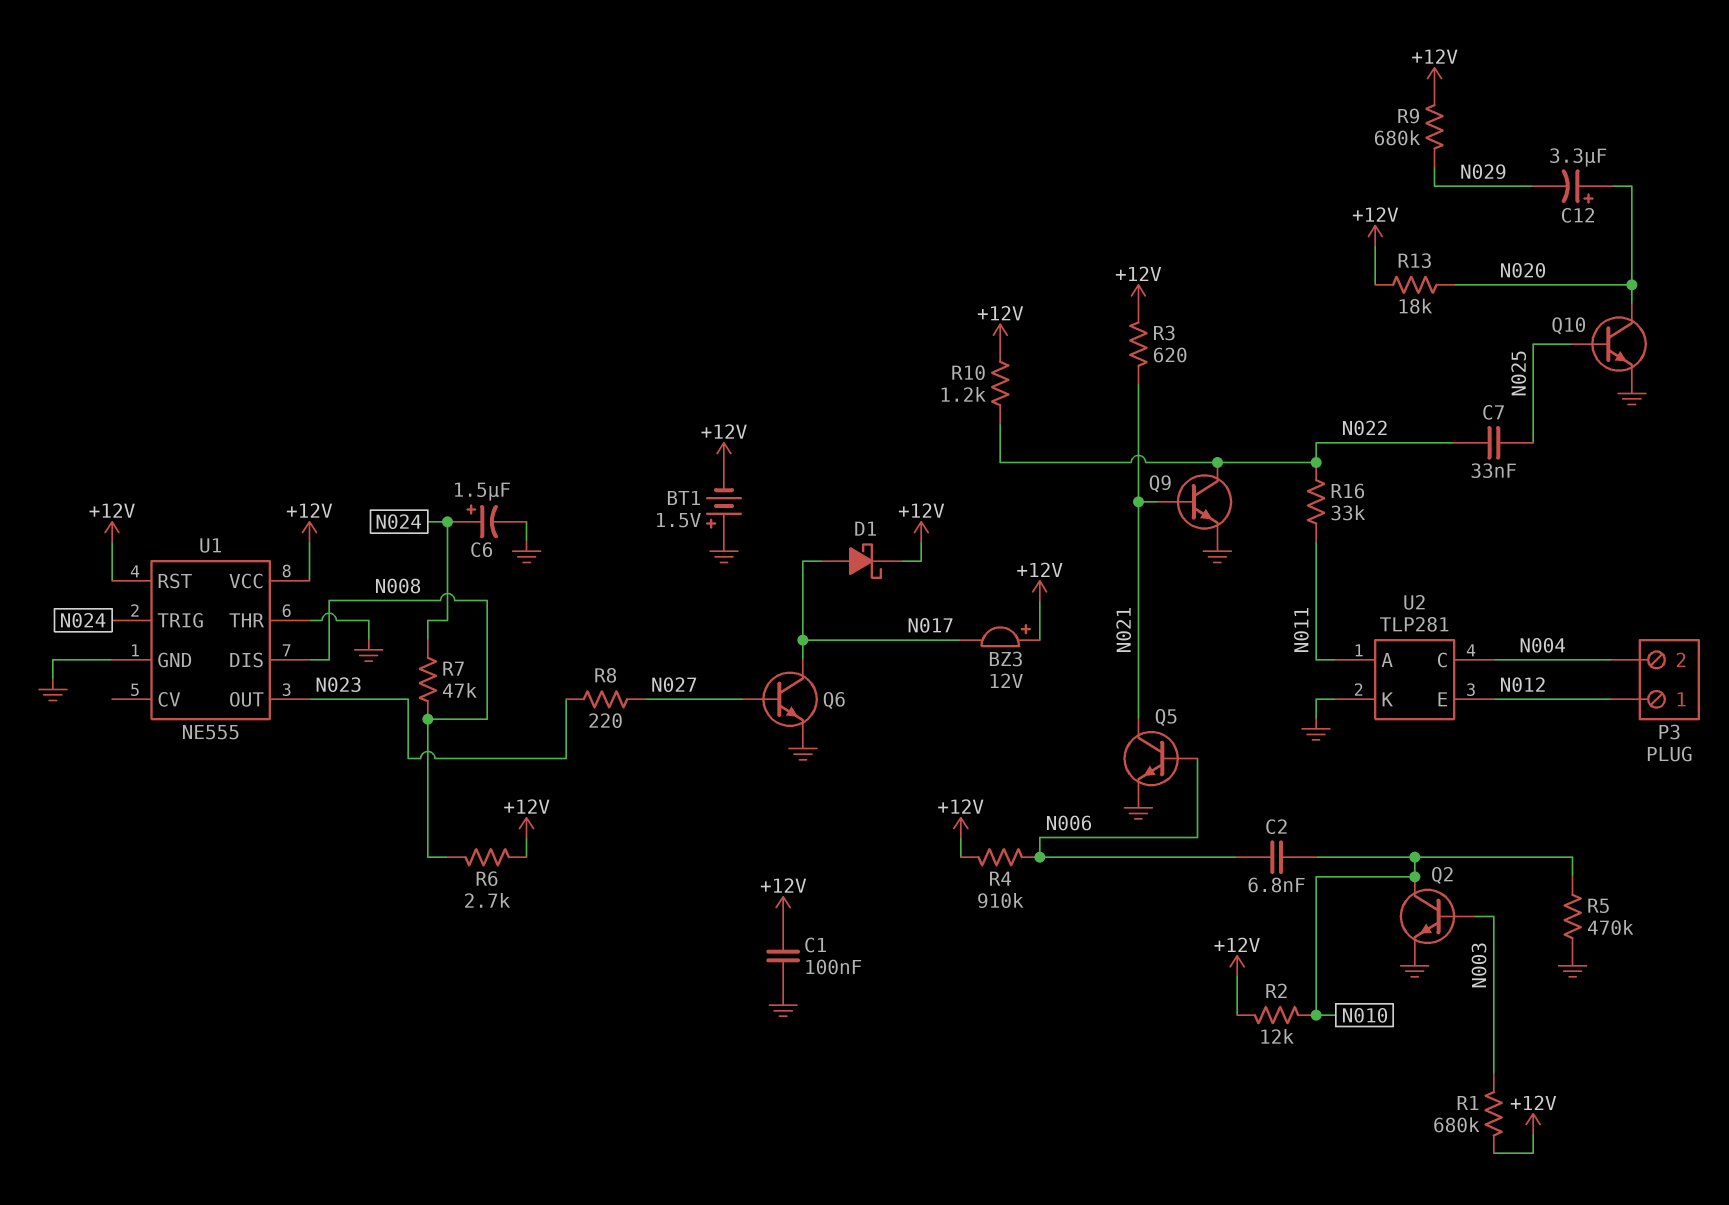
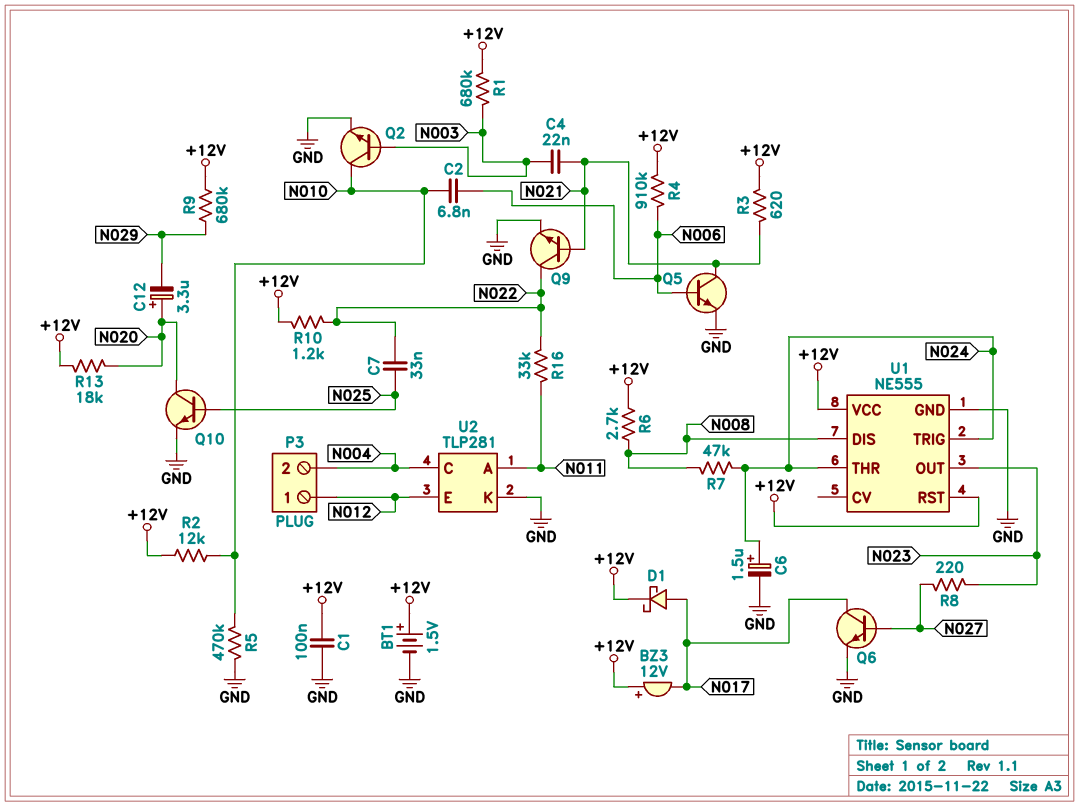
BT1: 1.5V (plus GND, minus +12V) -> 1.5V (plus +12V, minus GND)
C4: none -> 22nF (N003, N021)
U1 pin THR: GND -> N024

